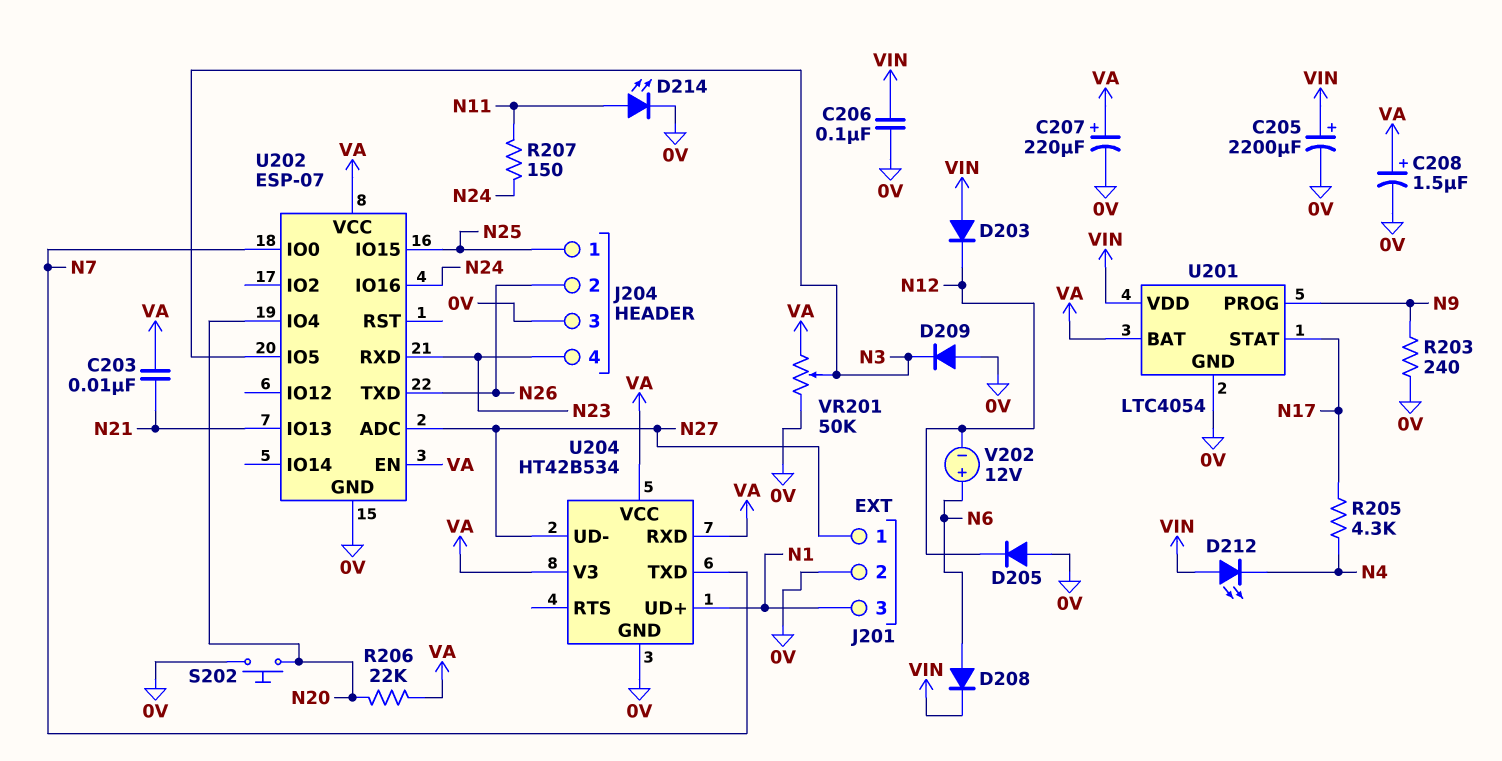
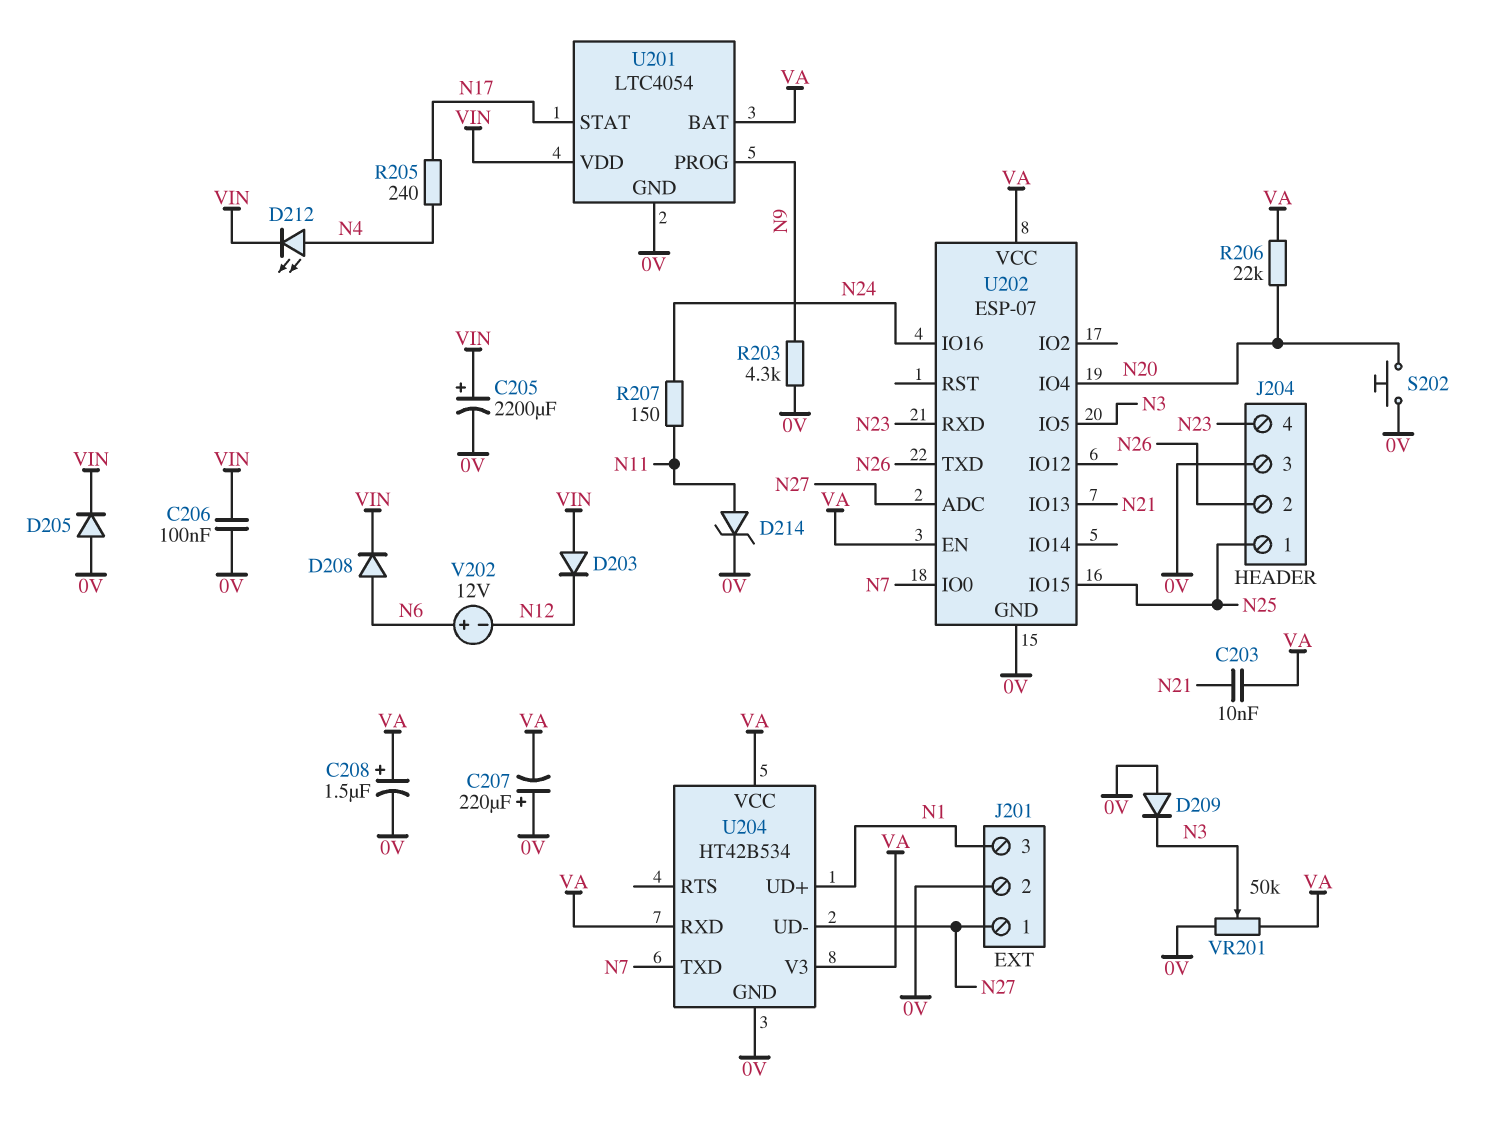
C207: 220uF (plus VA, minus 0V) -> 220uF (plus 0V, minus VA)
D205: diode (A 0V, K N12) -> diode (A 0V, K VIN)
D212: LED (A VIN, K N4) -> LED (A N4, K VIN)
D214: LED (A N11, K 0V) -> zener (A N11, K 0V)
R203: 240 (0V, N9) -> 4.3k (0V, N9)
R205: 4.3k (N4, N17) -> 240 (N4, N17)

